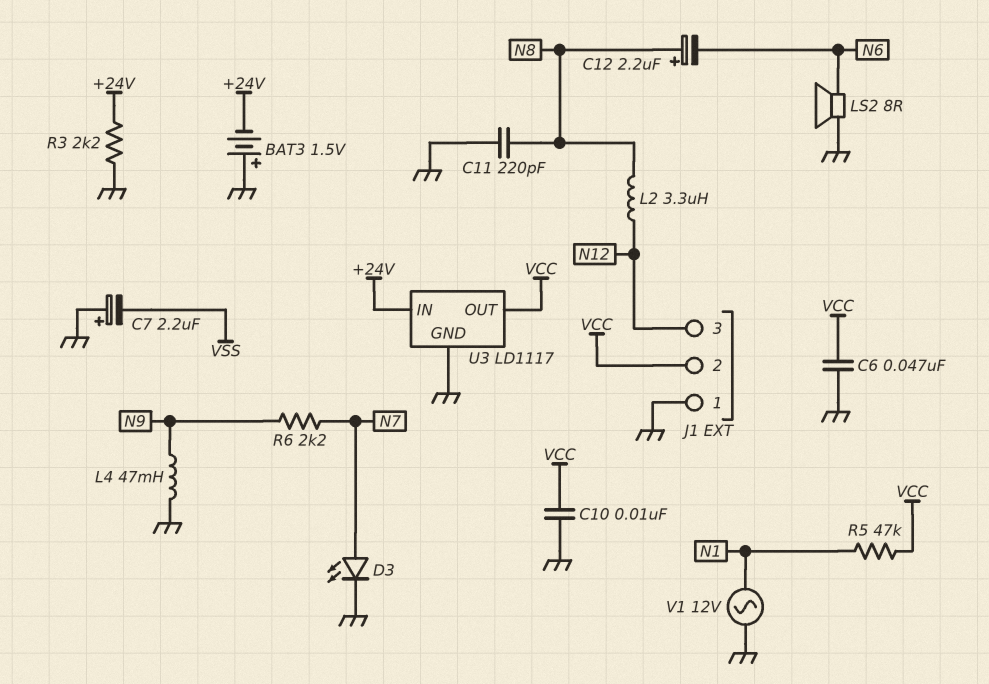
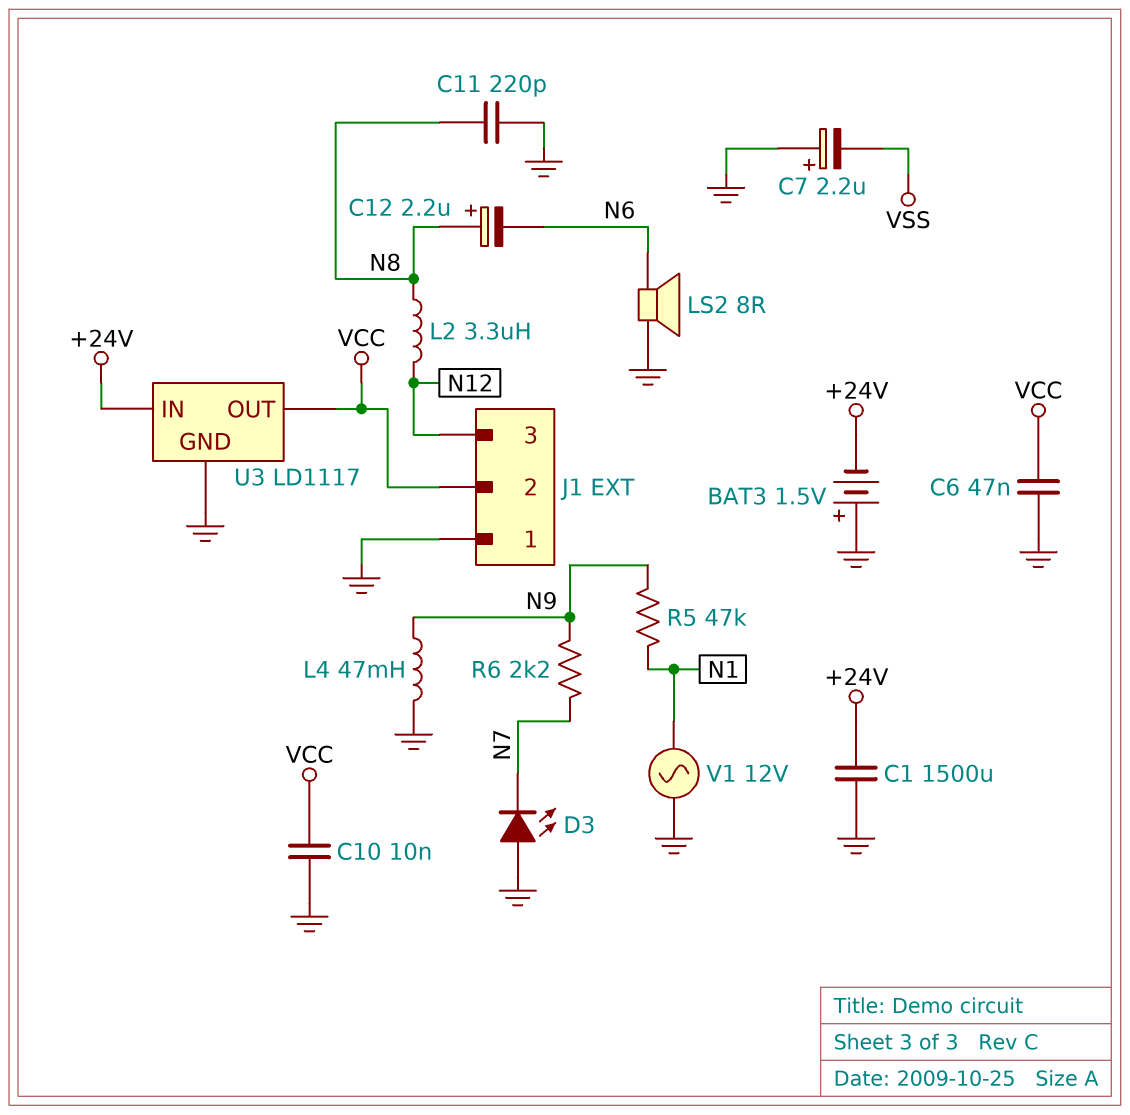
C1: none -> 1500uF (+24V, GND)
D3: LED (A N7, K GND) -> LED (A GND, K N7)
R3: 2.2k (+24V, GND) -> none
R5: 47k (N1, VCC) -> 47k (N1, N9)

